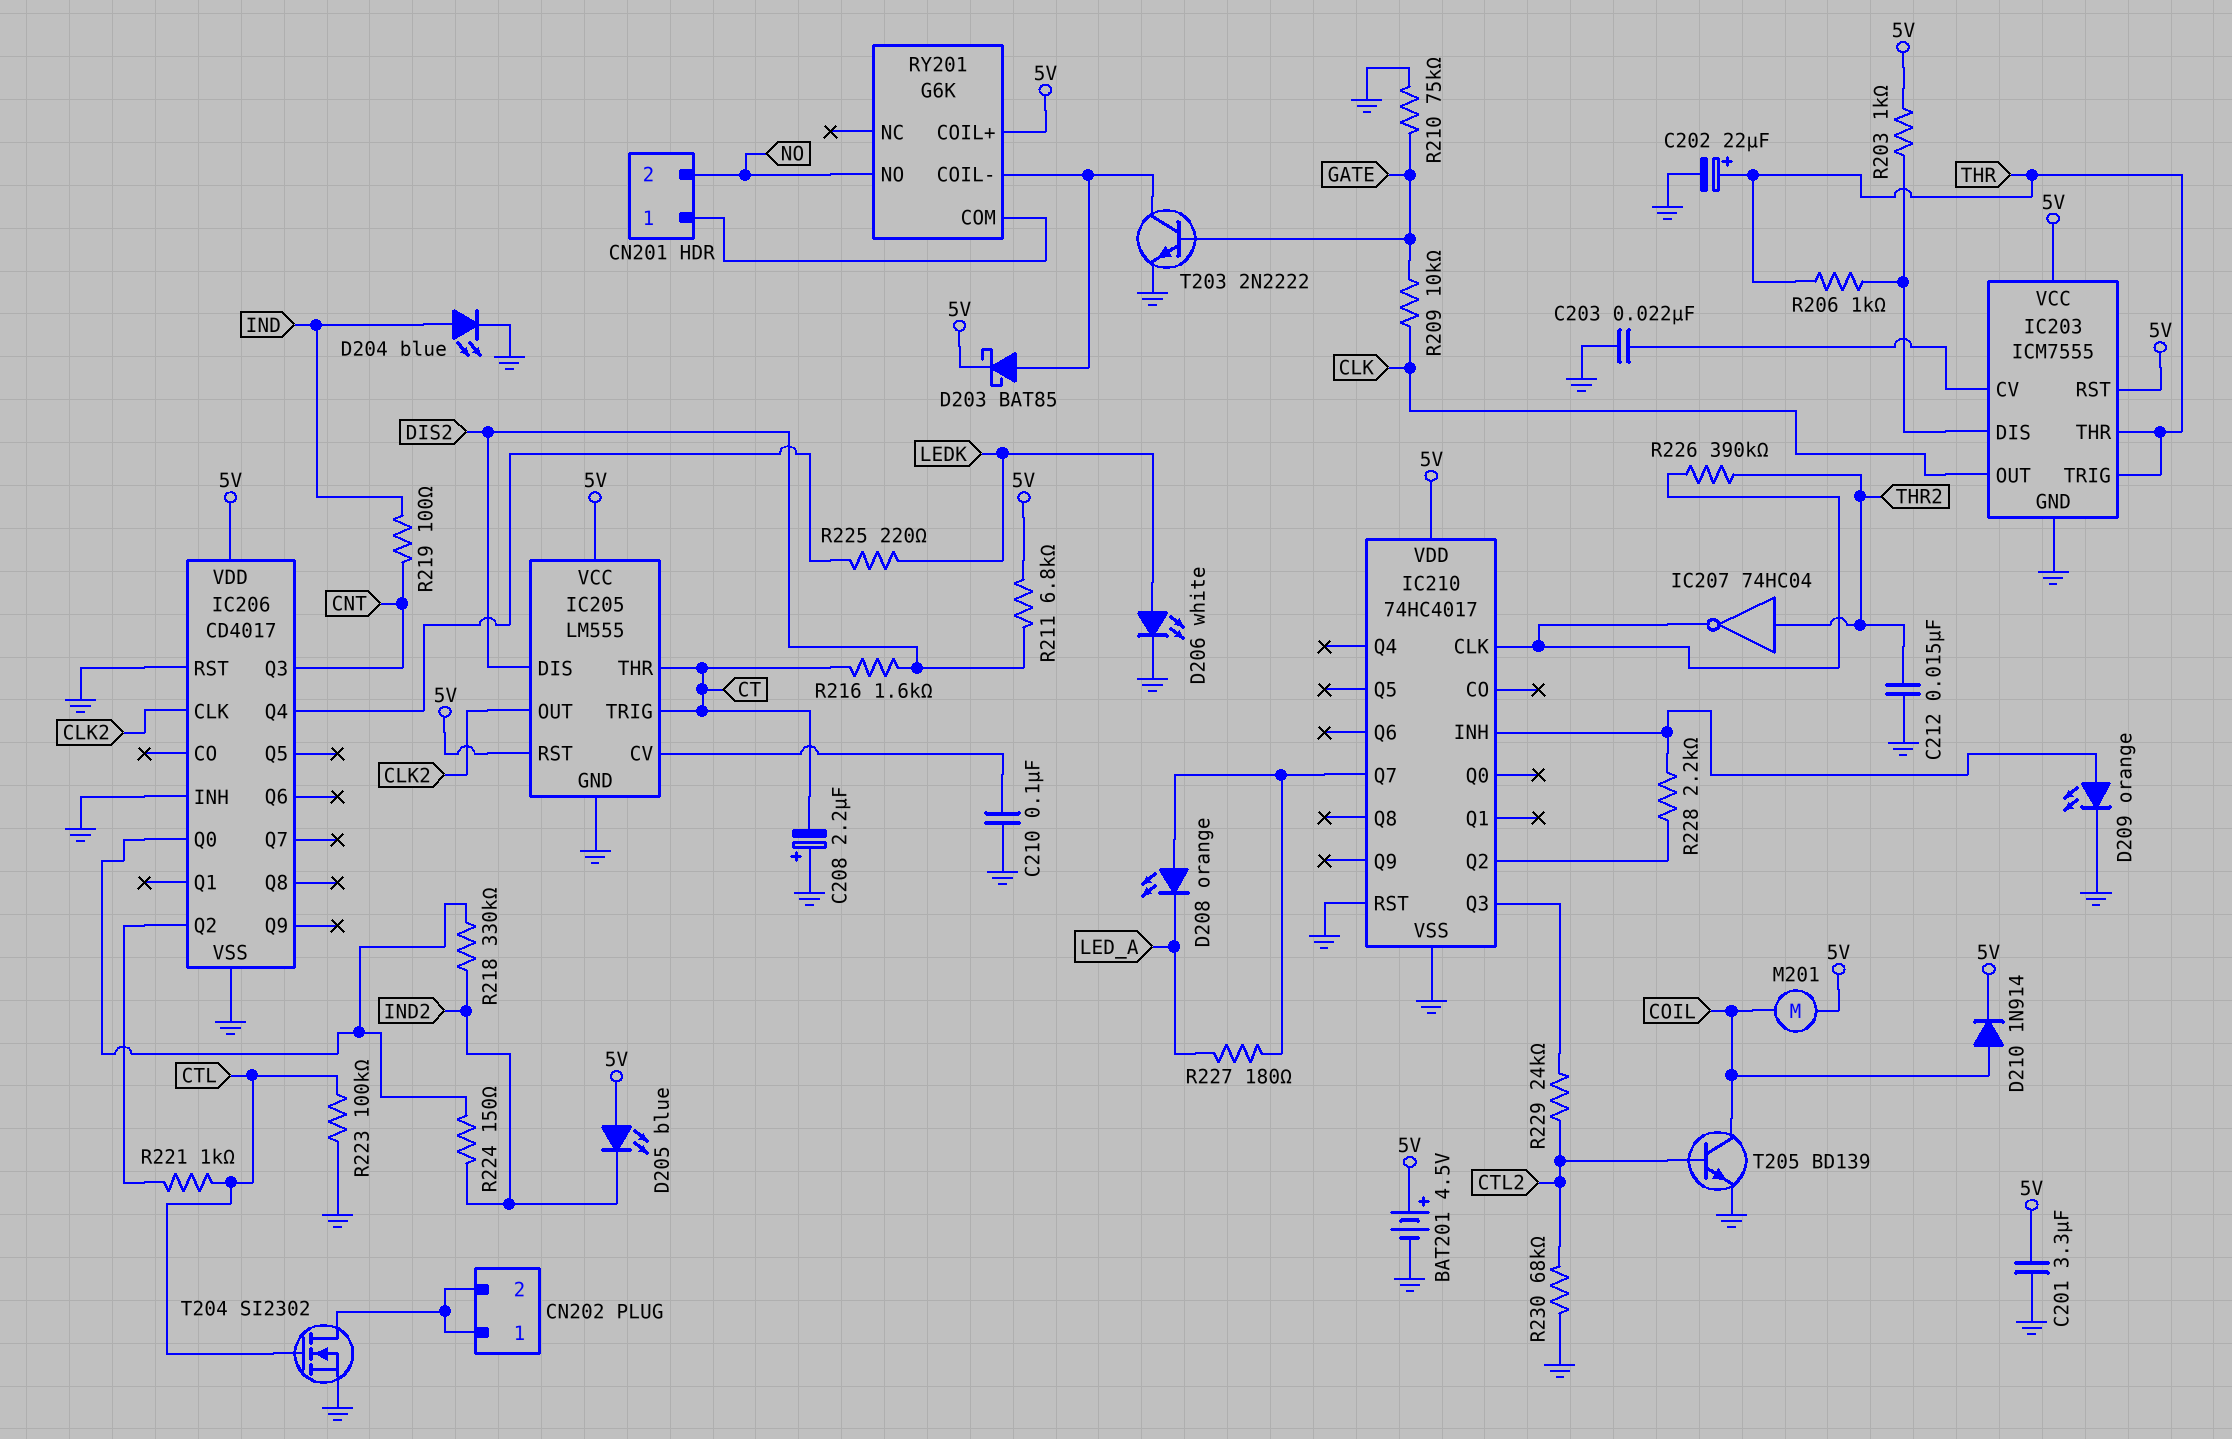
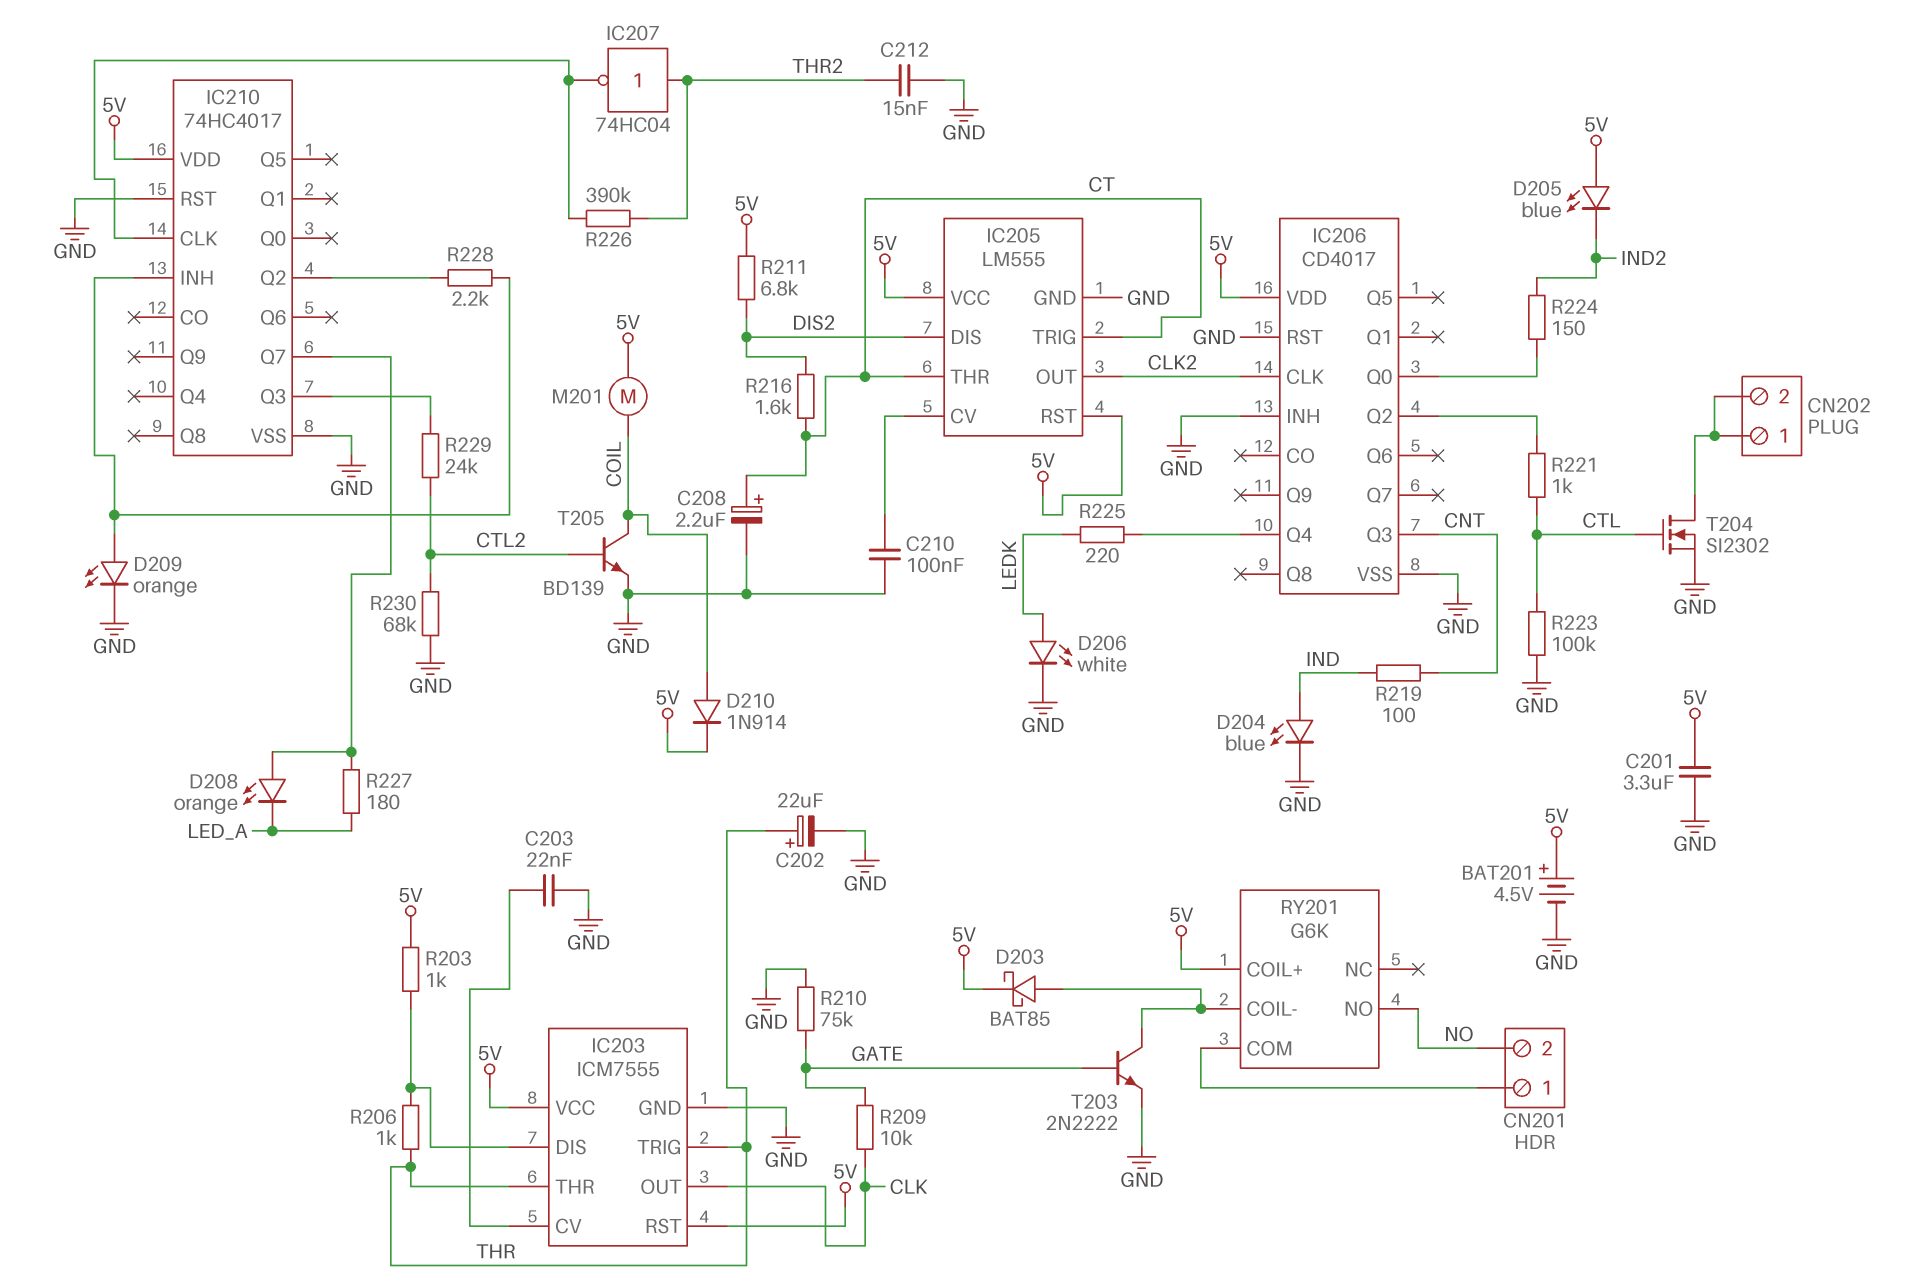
C208: 2.2uF (plus GND, minus CT) -> 2.2uF (plus CT, minus GND)
R218: 330k (IC206/Q0, IND2) -> none

